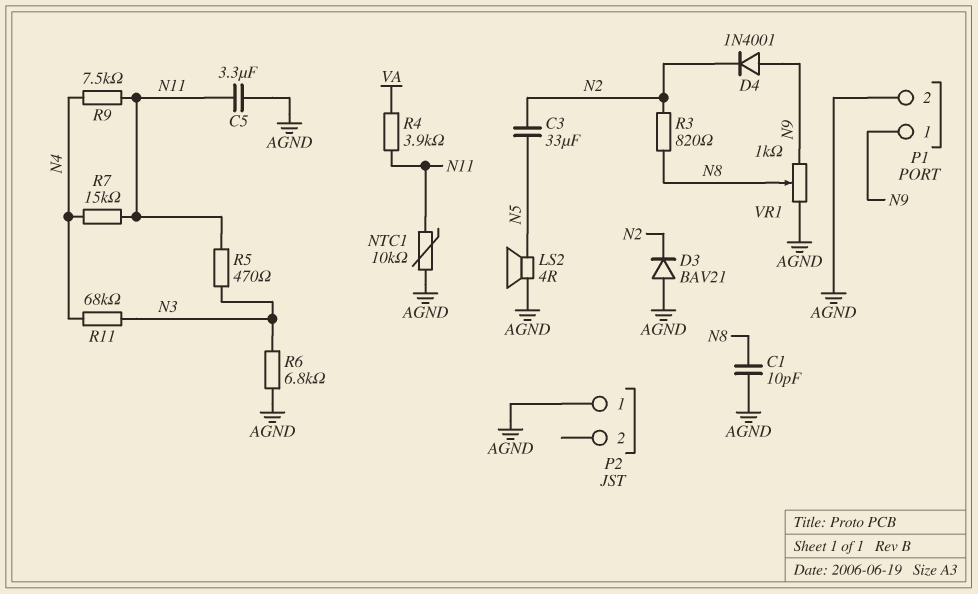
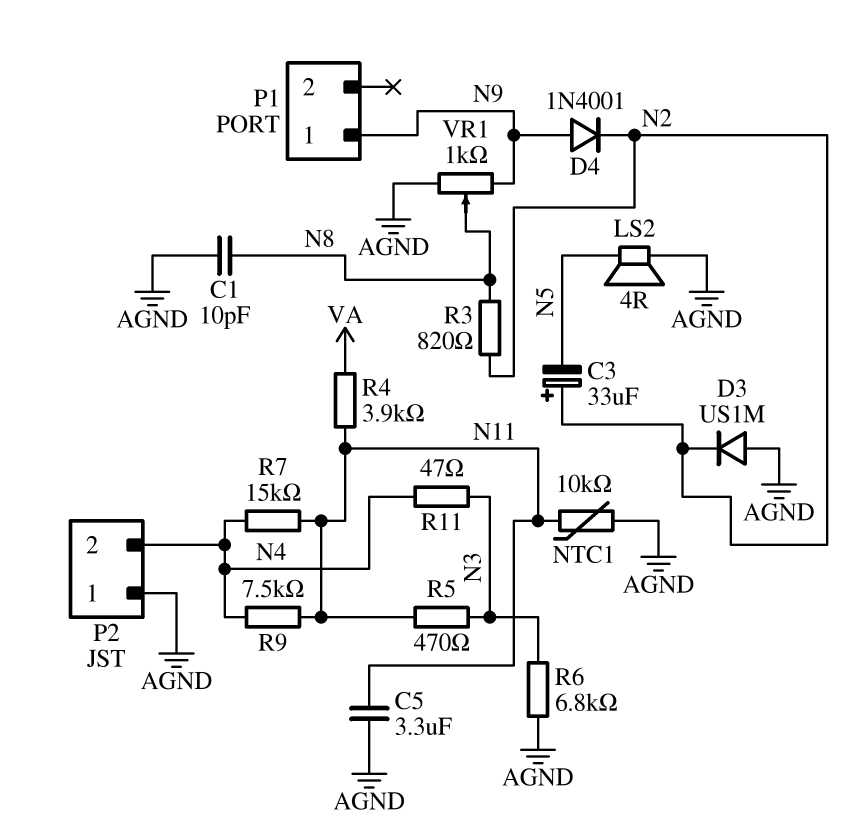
C3: 33uF (N2, N5) -> 33uF (plus N2, minus N5)
D3: diode BAV21 (A AGND, K N2) -> diode US1M (A AGND, K N2)
P1 pin 2: AGND -> none
P2 pin 2: none -> N4
R11: 68k (N3, N4) -> 47 (N3, N4)

